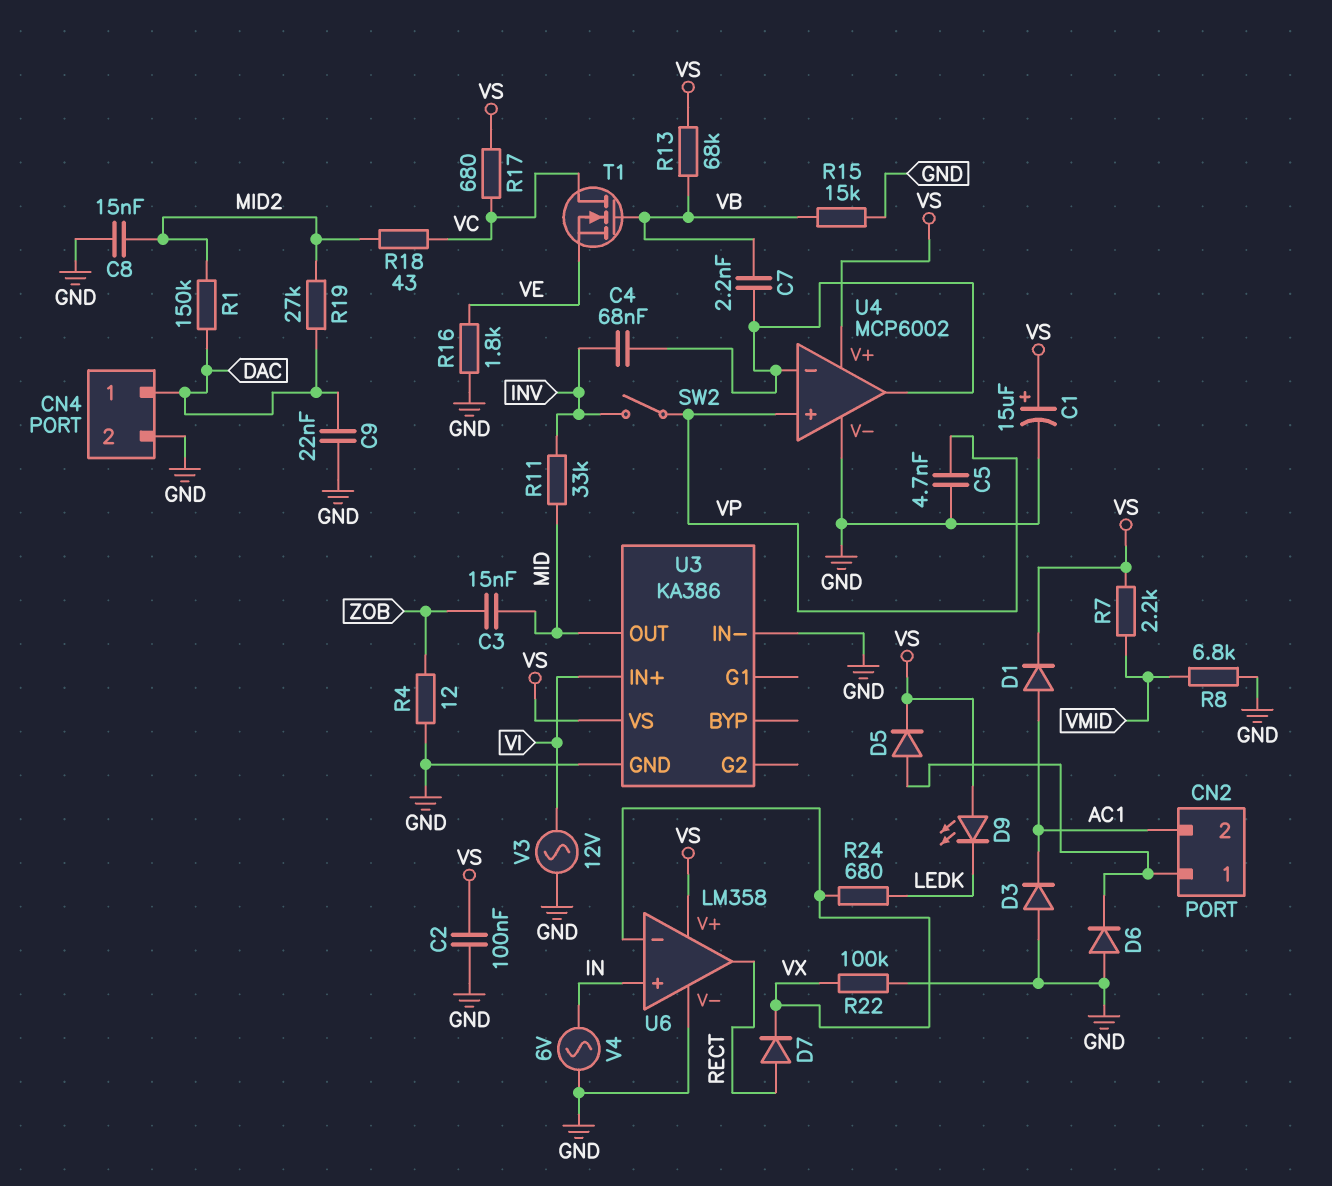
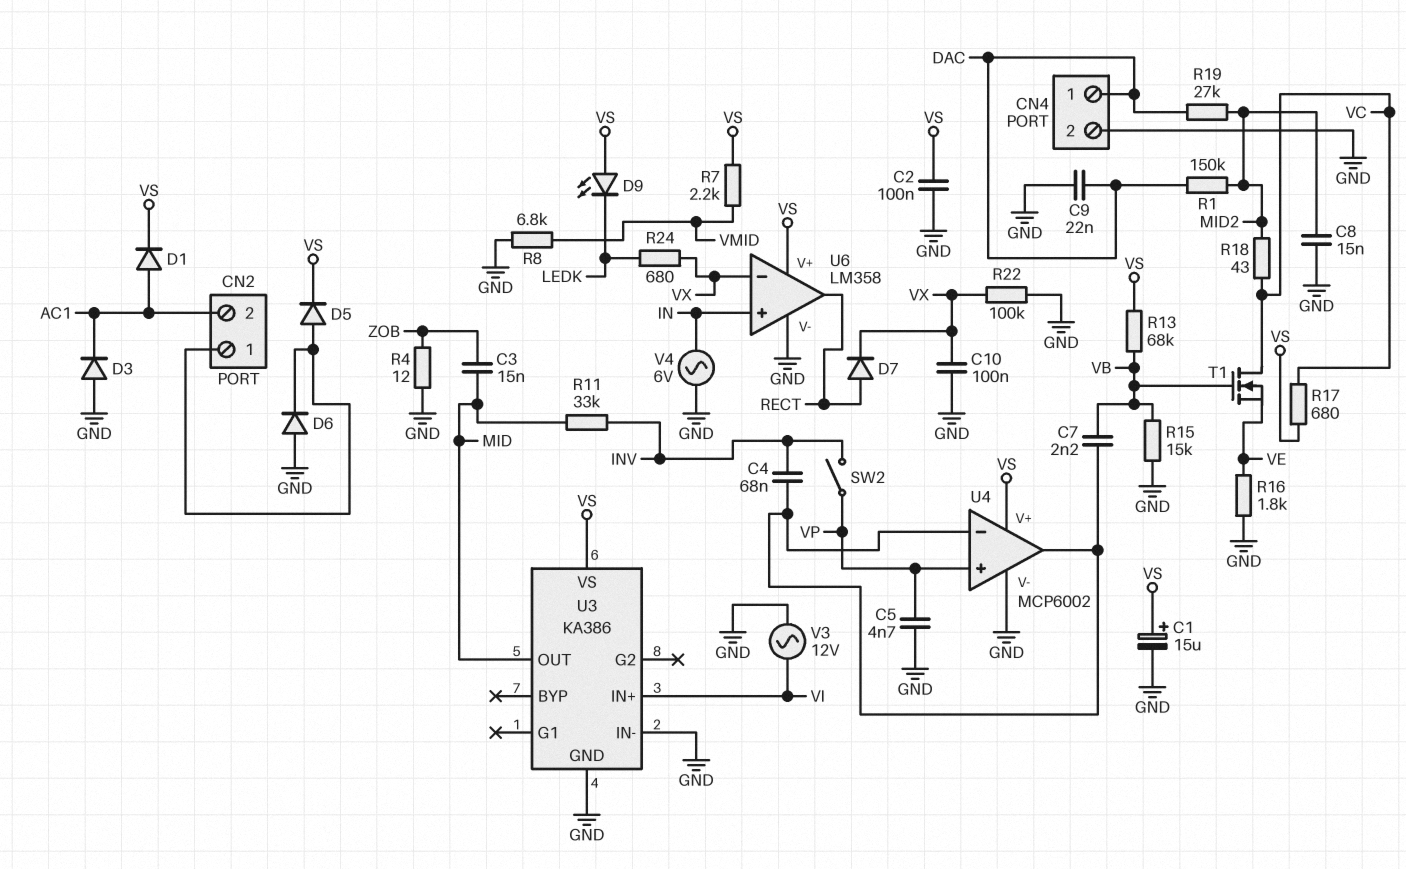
C10: none -> 100nF (GND, VX)

